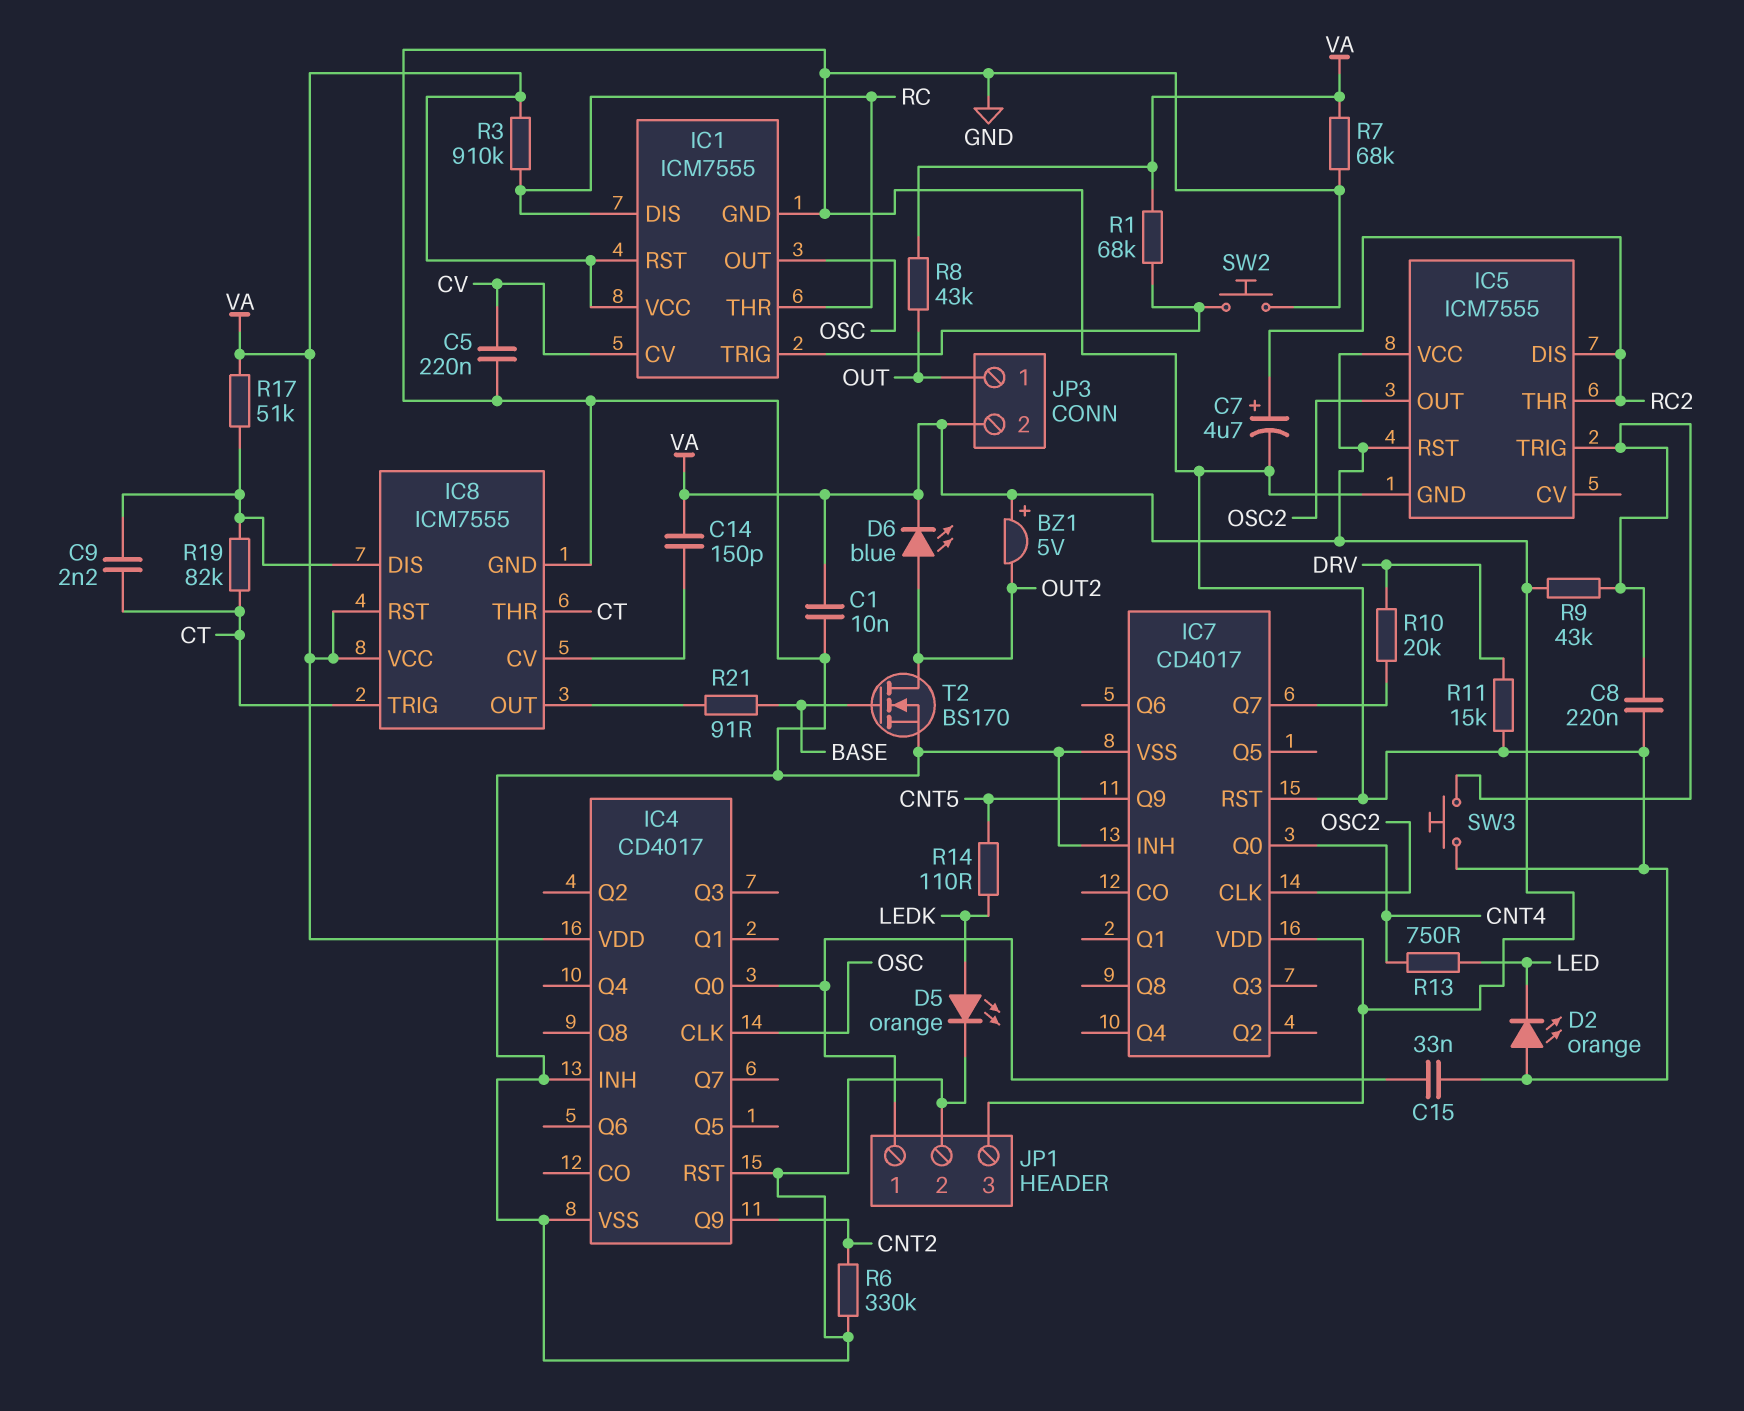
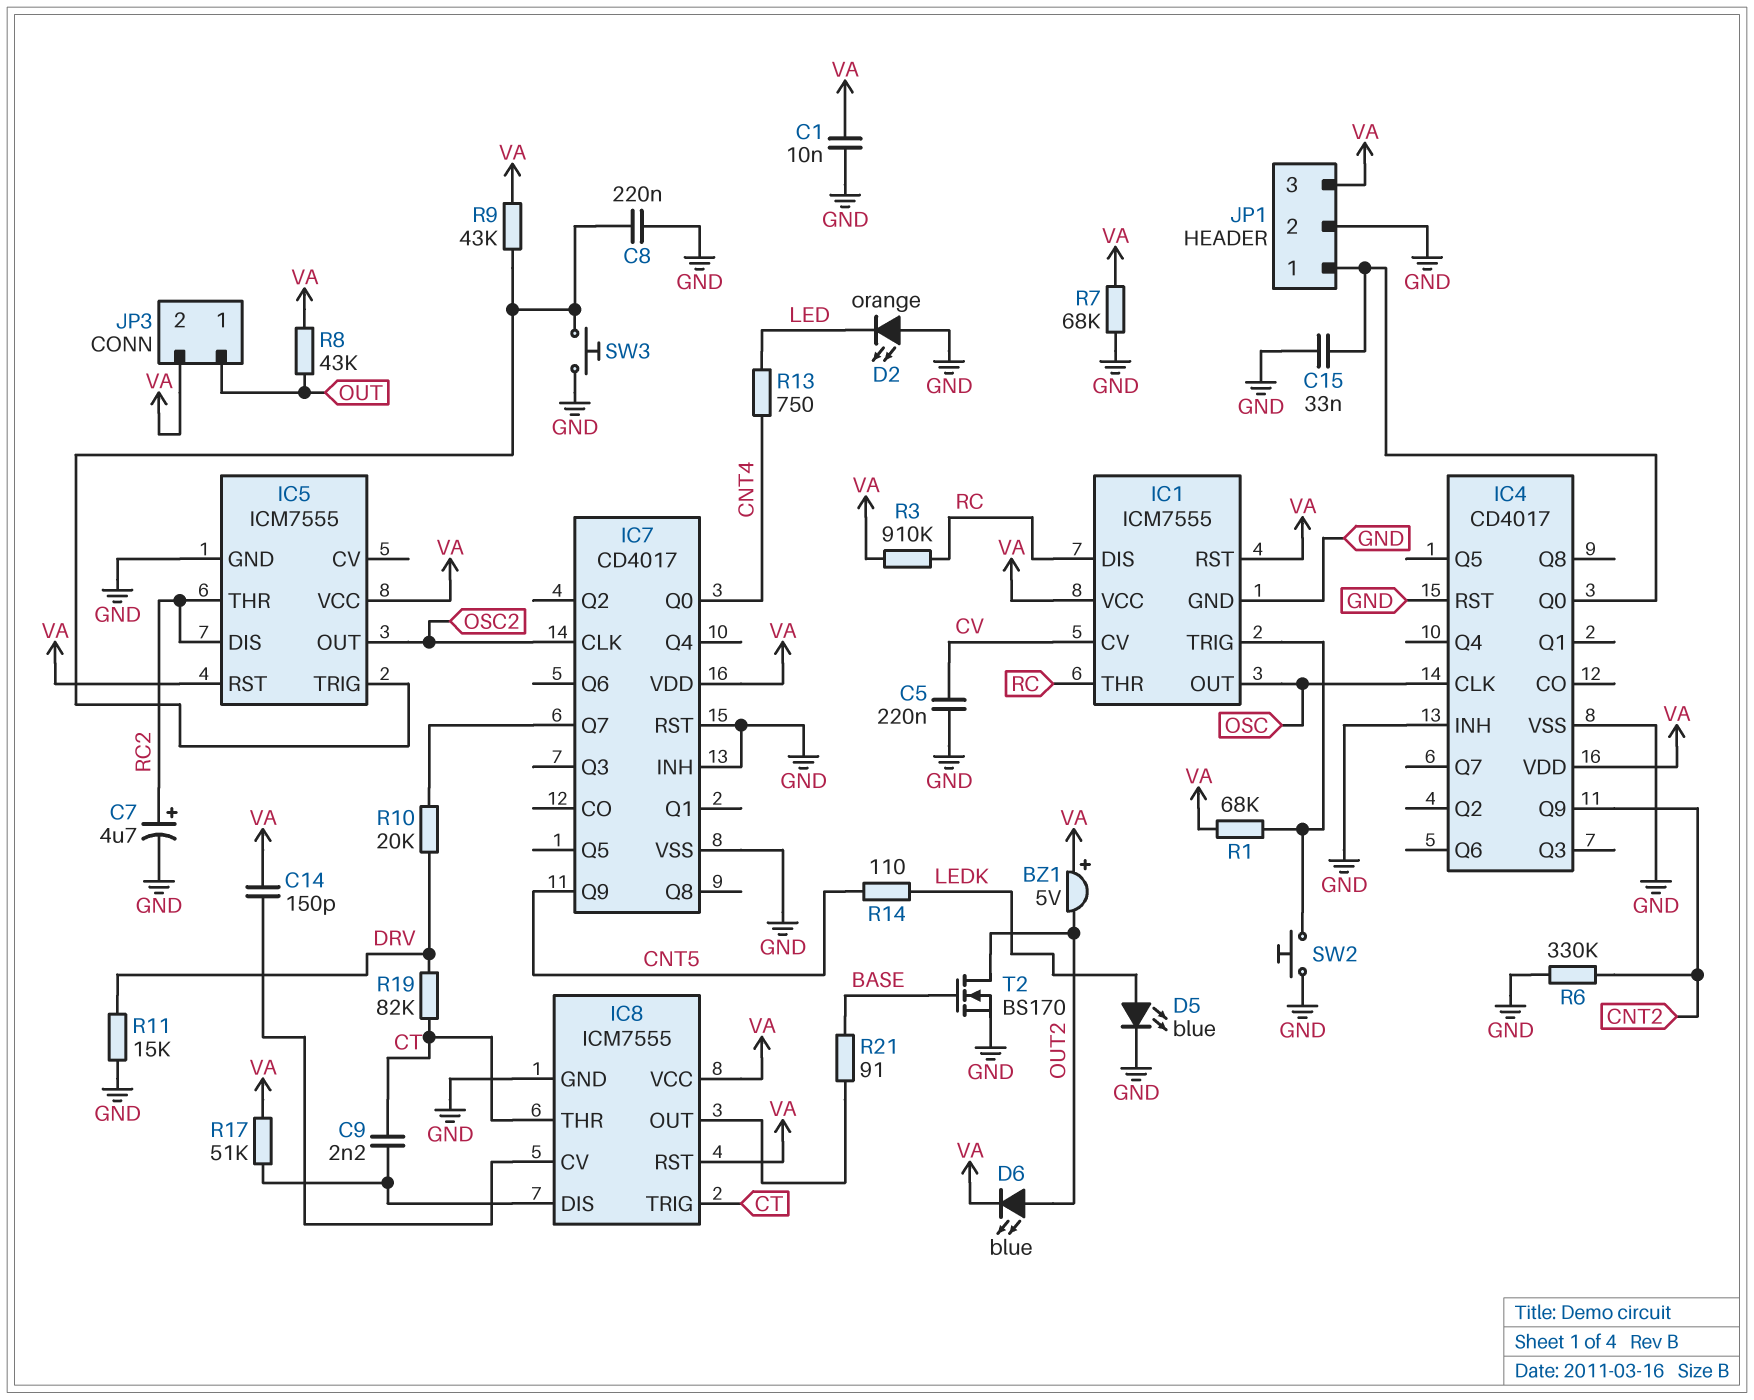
D5: LED orange (A LEDK, K GND) -> LED blue (A LEDK, K GND)
R19: 82k (CT, IC8/DIS) -> 82k (CT, DRV)

